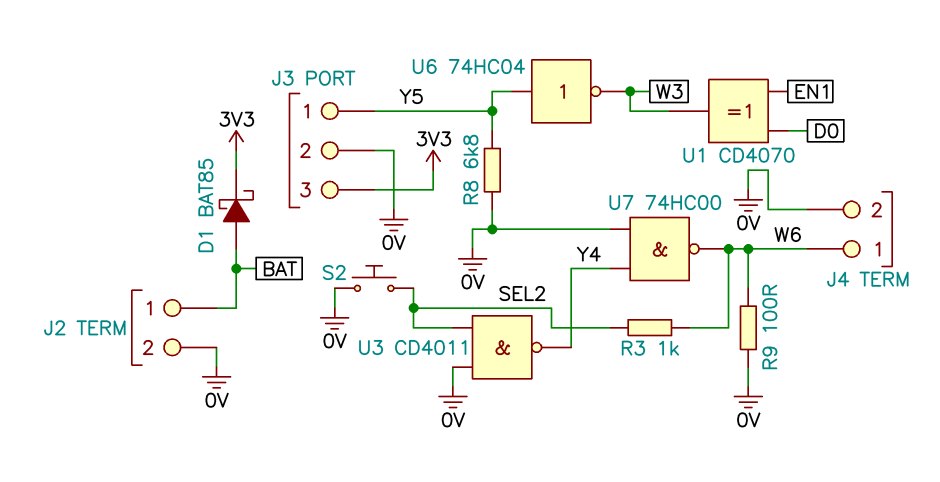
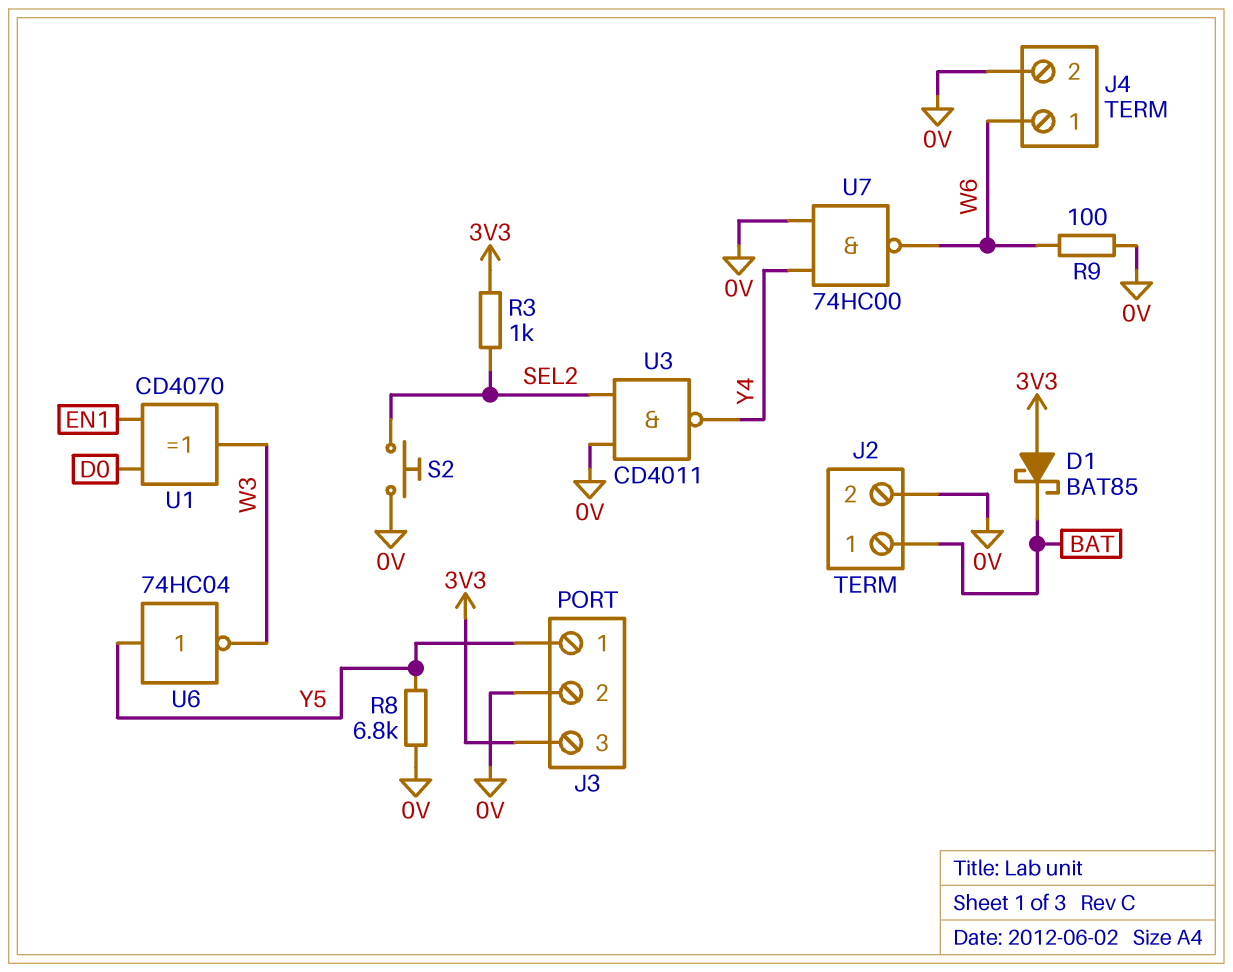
D1: schottky BAT85 (A BAT, K 3V3) -> schottky BAT85 (A 3V3, K BAT)
R3: 1k (SEL2, W6) -> 1k (3V3, SEL2)

